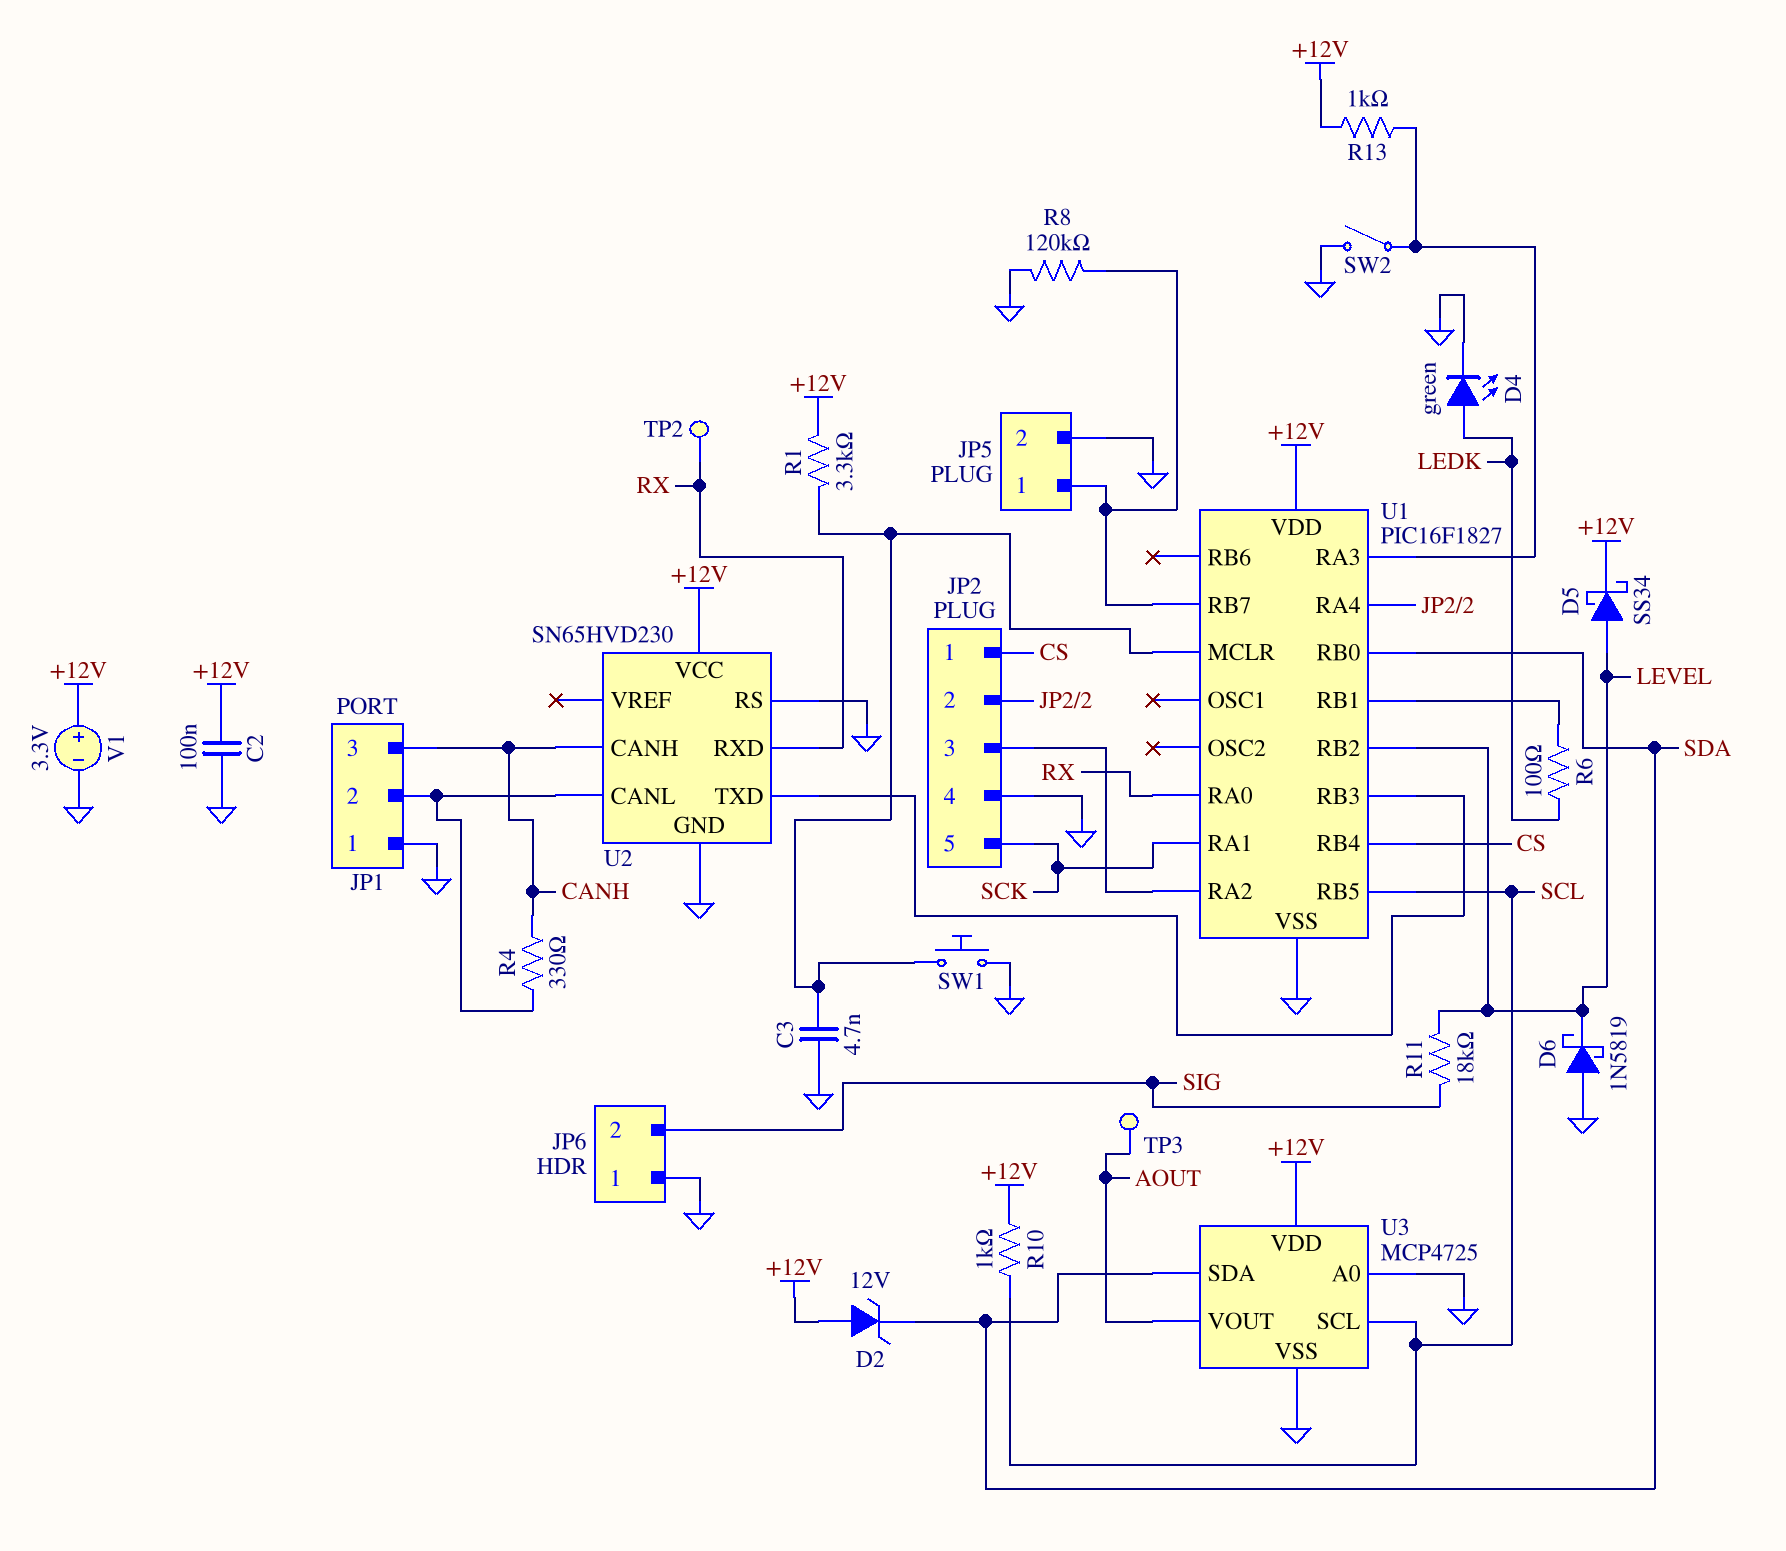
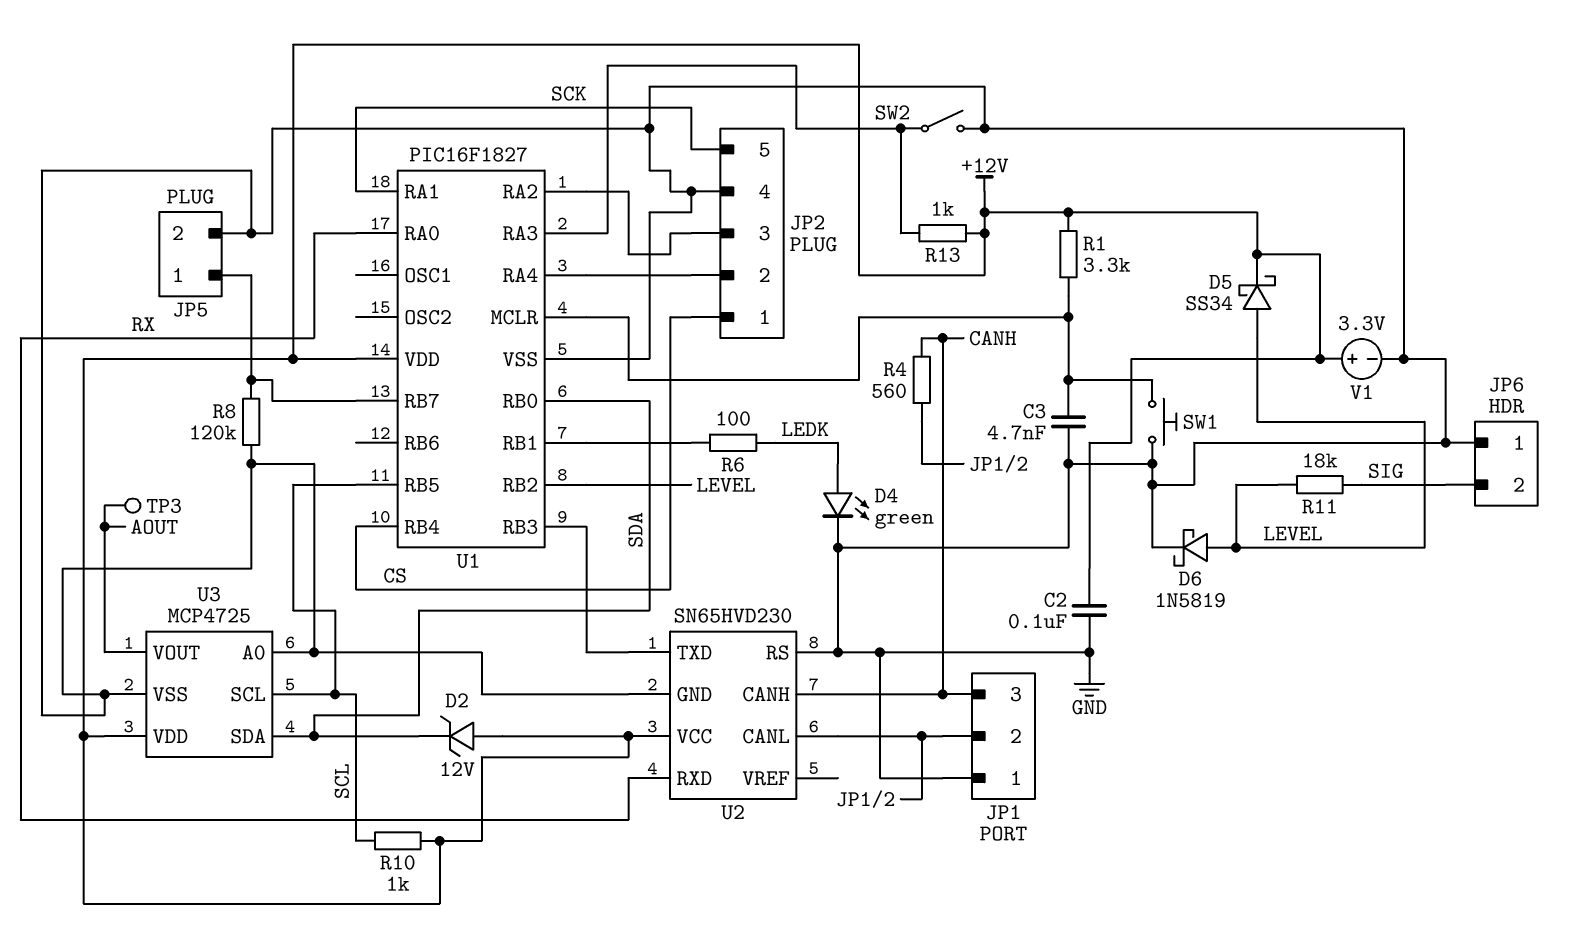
D6: schottky 1N5819 (A GND, K LEVEL) -> schottky 1N5819 (A LEVEL, K GND)
R4: 330 (CANH, JP1/2) -> 560 (CANH, JP1/2)
TP2: test point (RX) -> none

